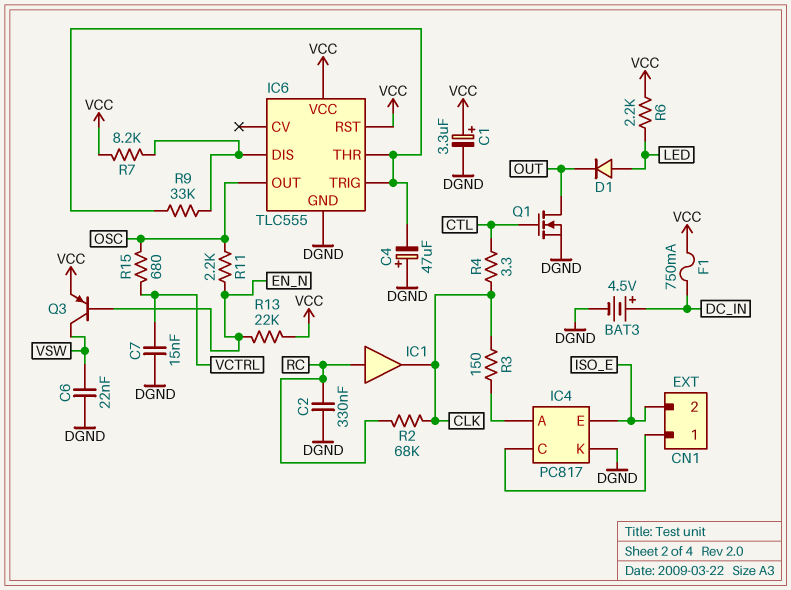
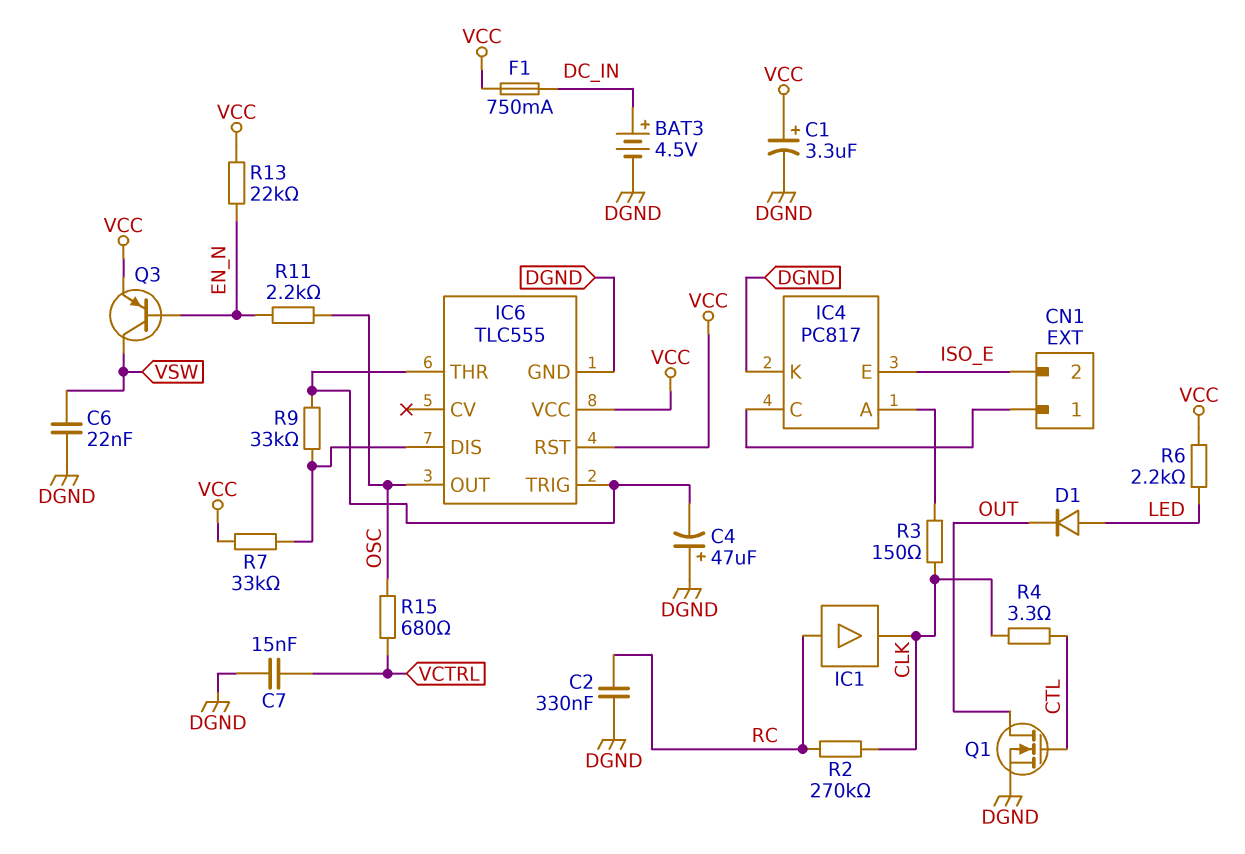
R2: 68k (CLK, RC) -> 270k (CLK, RC)
R7: 8.2k (IC6/DIS, VCC) -> 33k (IC6/DIS, VCC)

